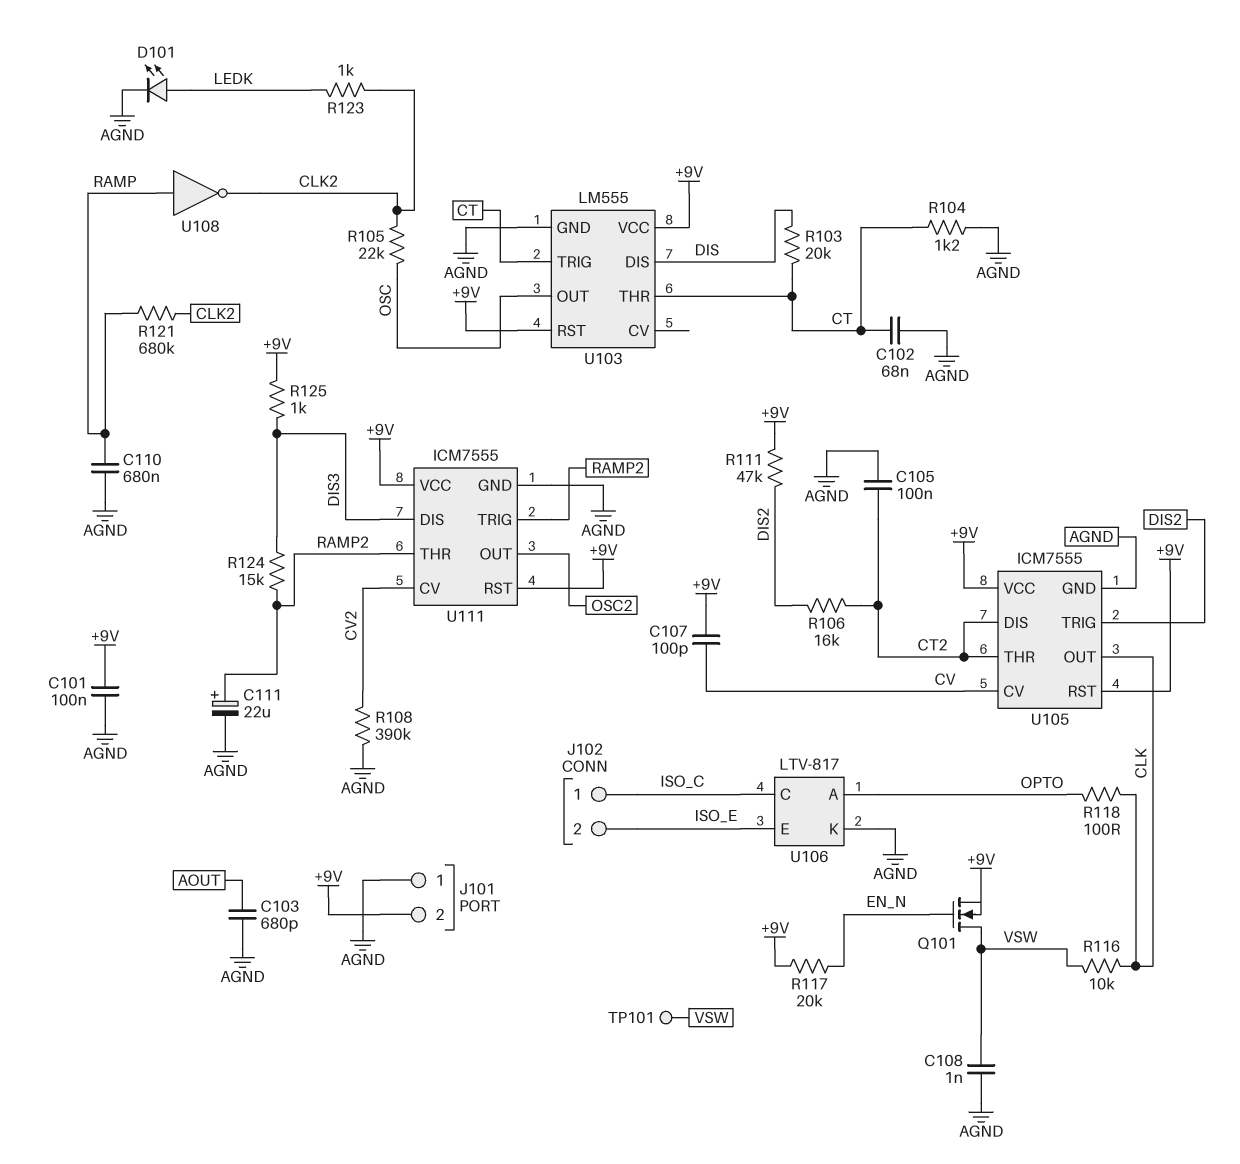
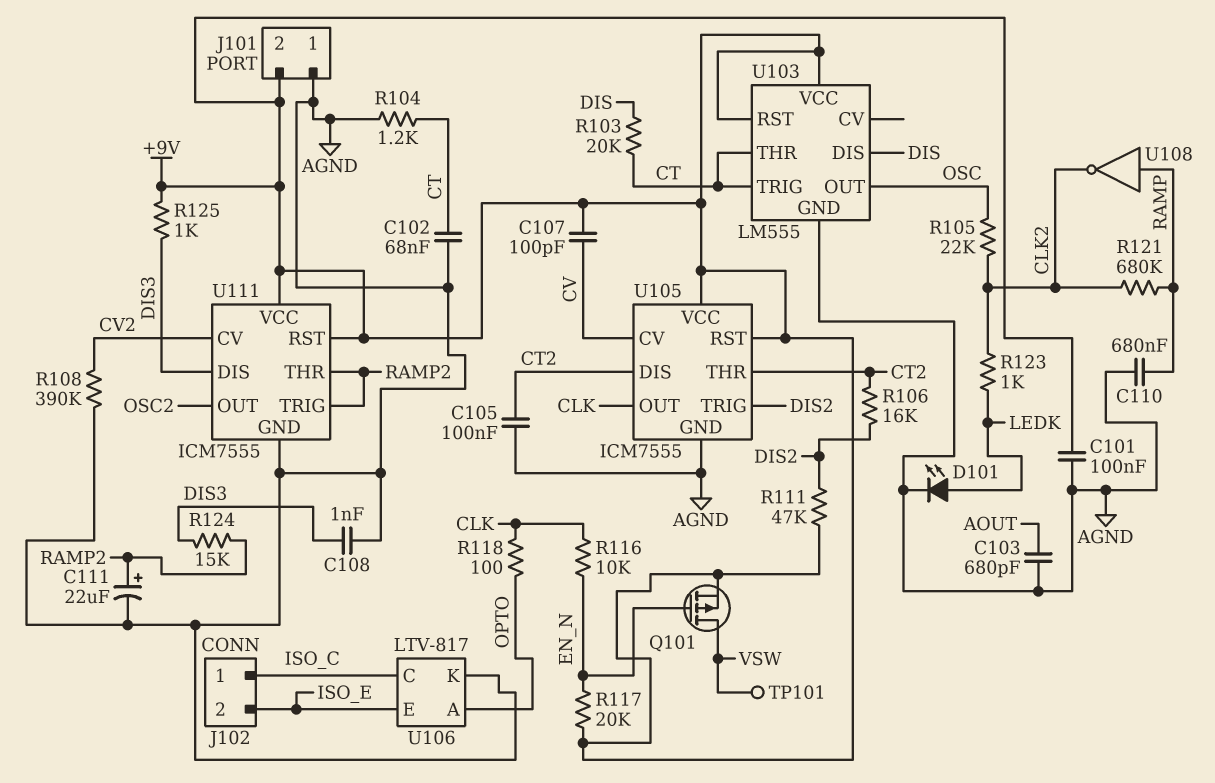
C108: 1nF (AGND, VSW) -> 1nF (AGND, DIS3)
Q101: NMOS (G EN_N, D VSW, S +9V) -> PMOS (G EN_N, D VSW, S +9V)
R116: 10k (CLK, VSW) -> 10k (CLK, EN_N)

